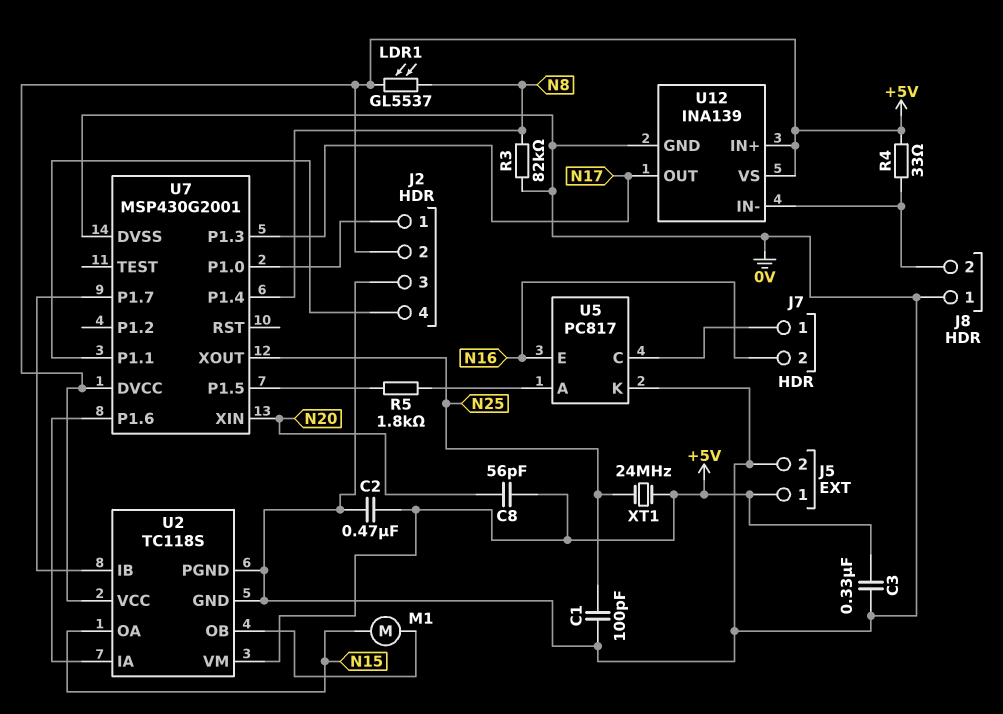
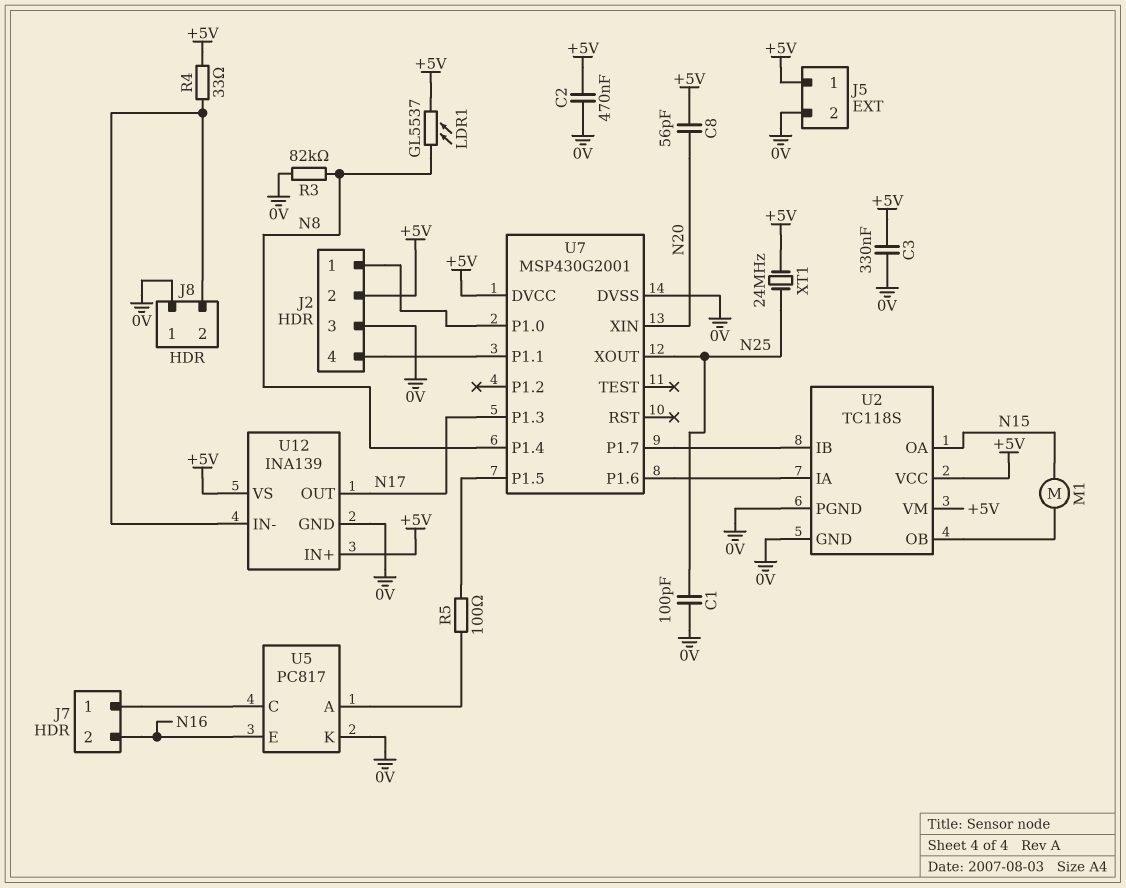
R5: 1.8k (U5/A, U7/P1.5) -> 100 (U5/A, U7/P1.5)

